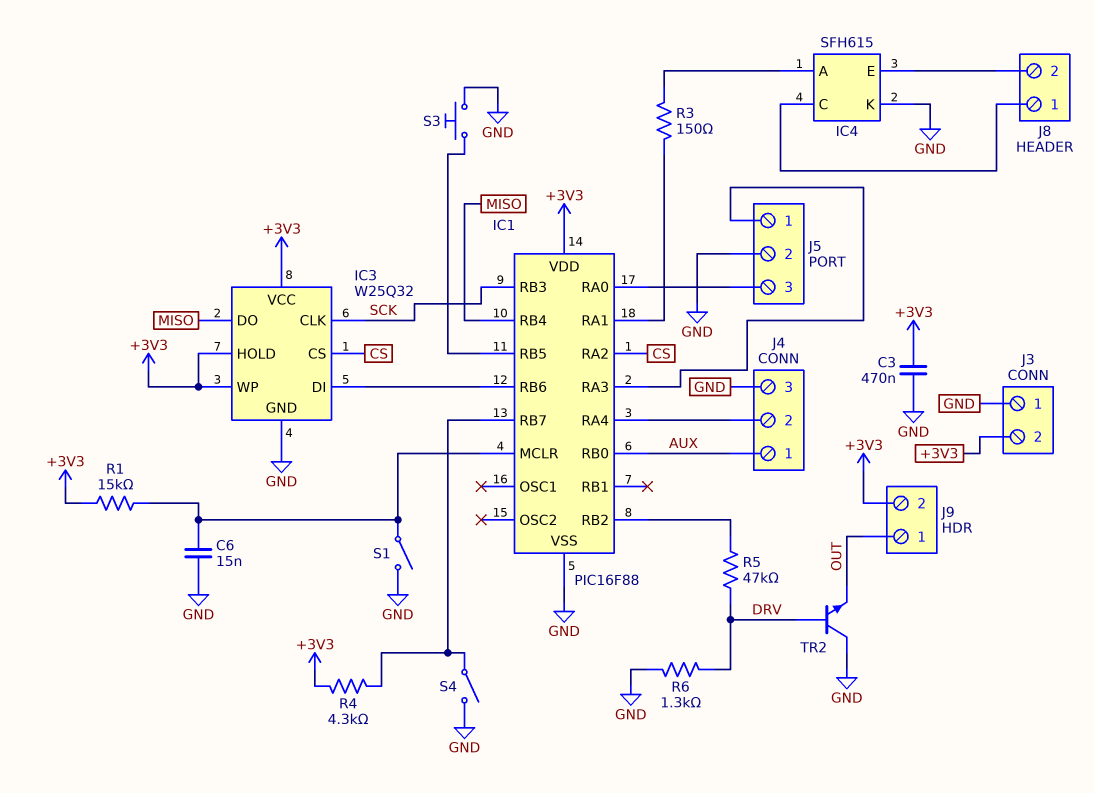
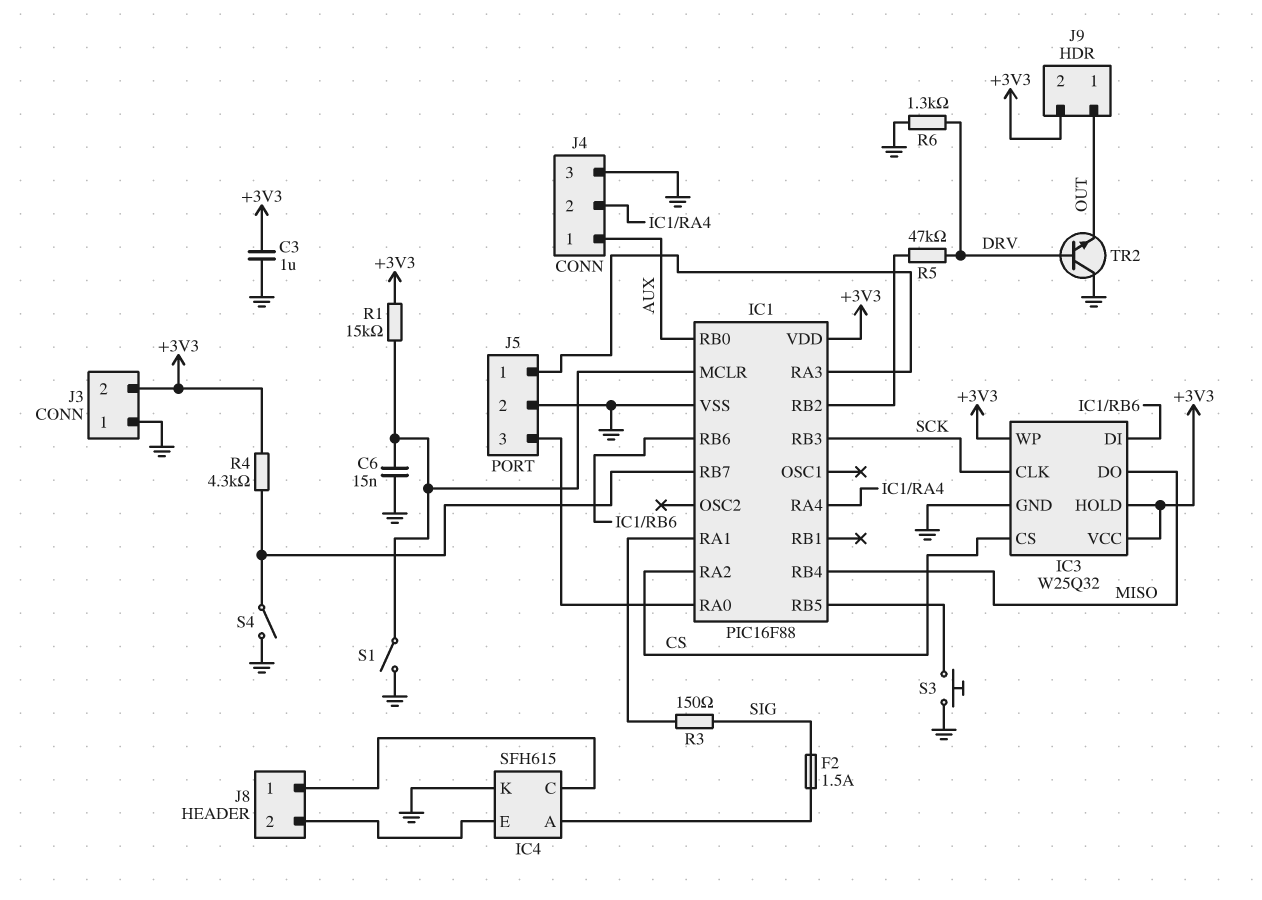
C3: 470nF (+3V3, GND) -> 1uF (+3V3, GND)
F2: none -> 1.5A (IC4/A, SIG)
R3: 150 (IC1/RA1, IC4/A) -> 150 (IC1/RA1, SIG)

